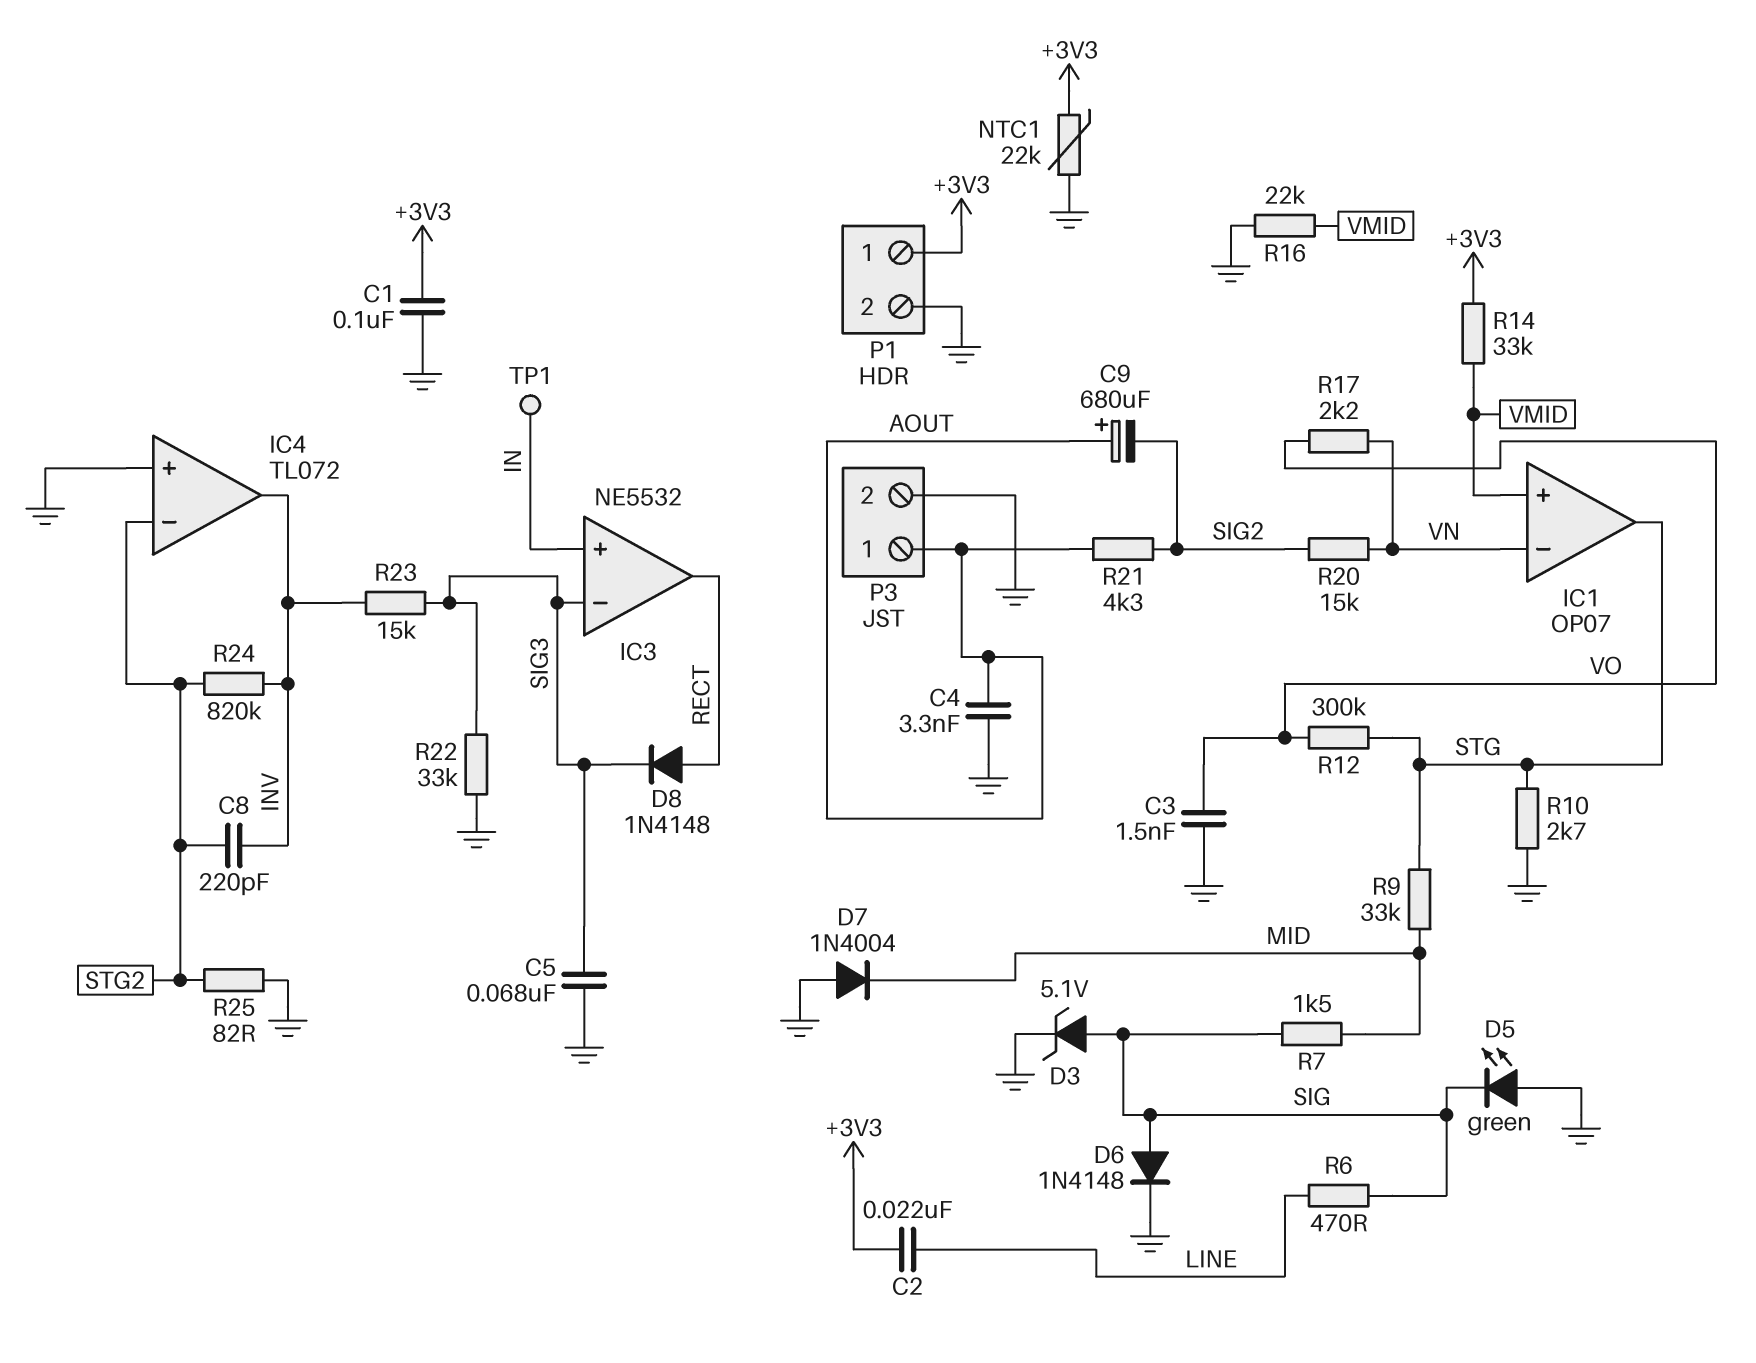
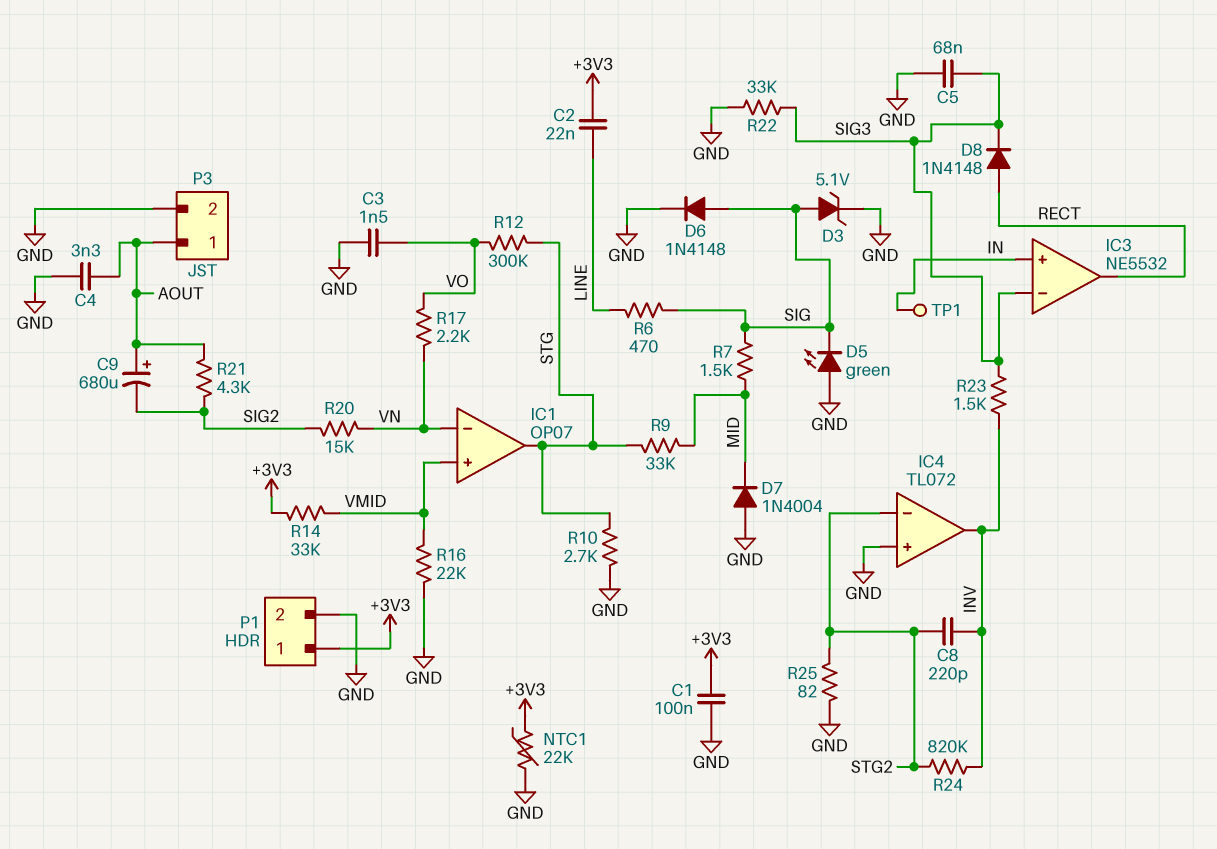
R23: 15k (INV, SIG3) -> 1.5k (INV, SIG3)

